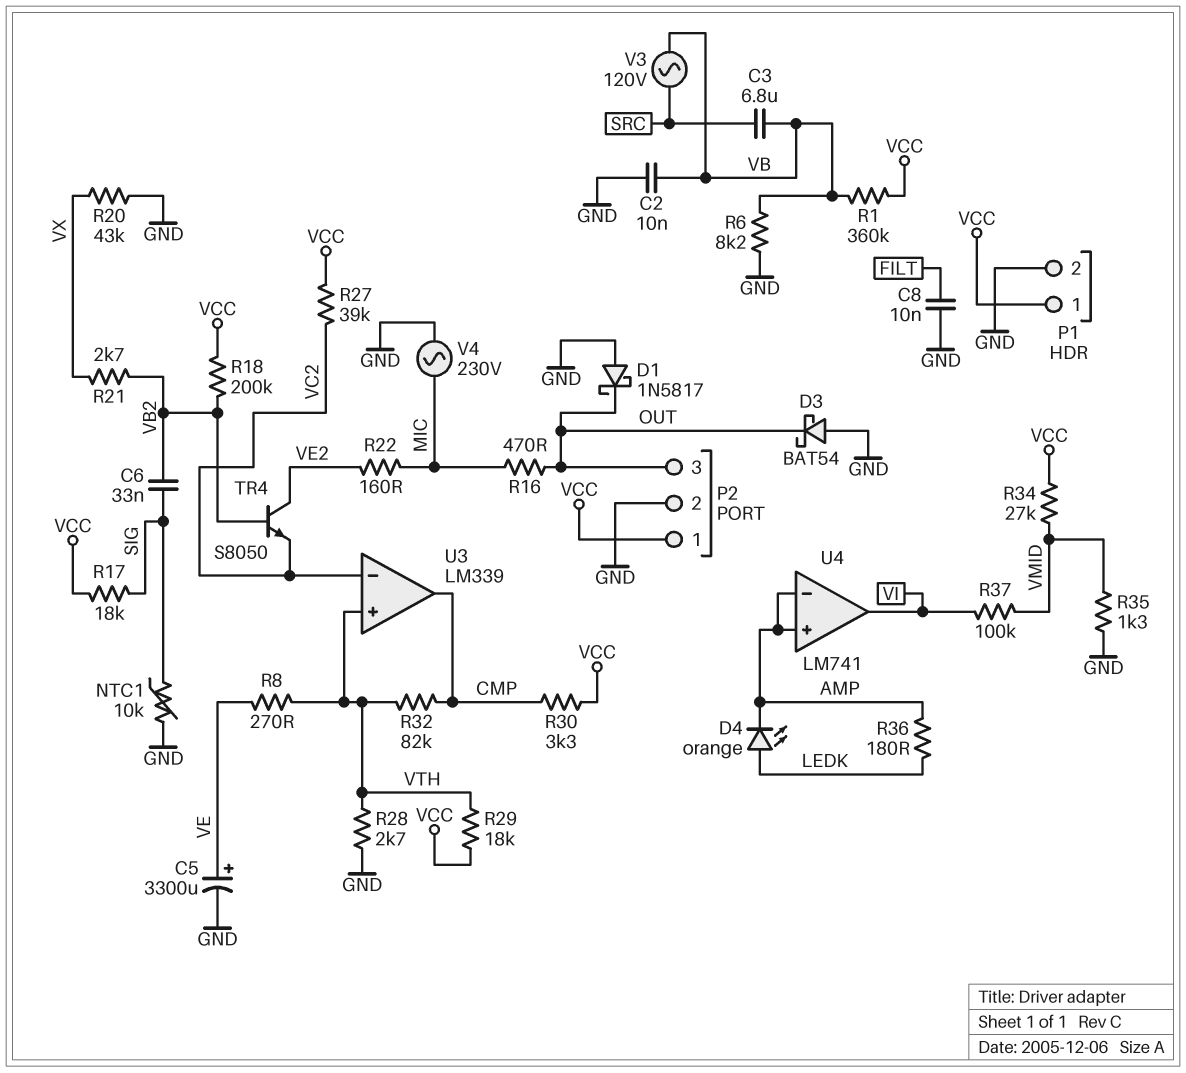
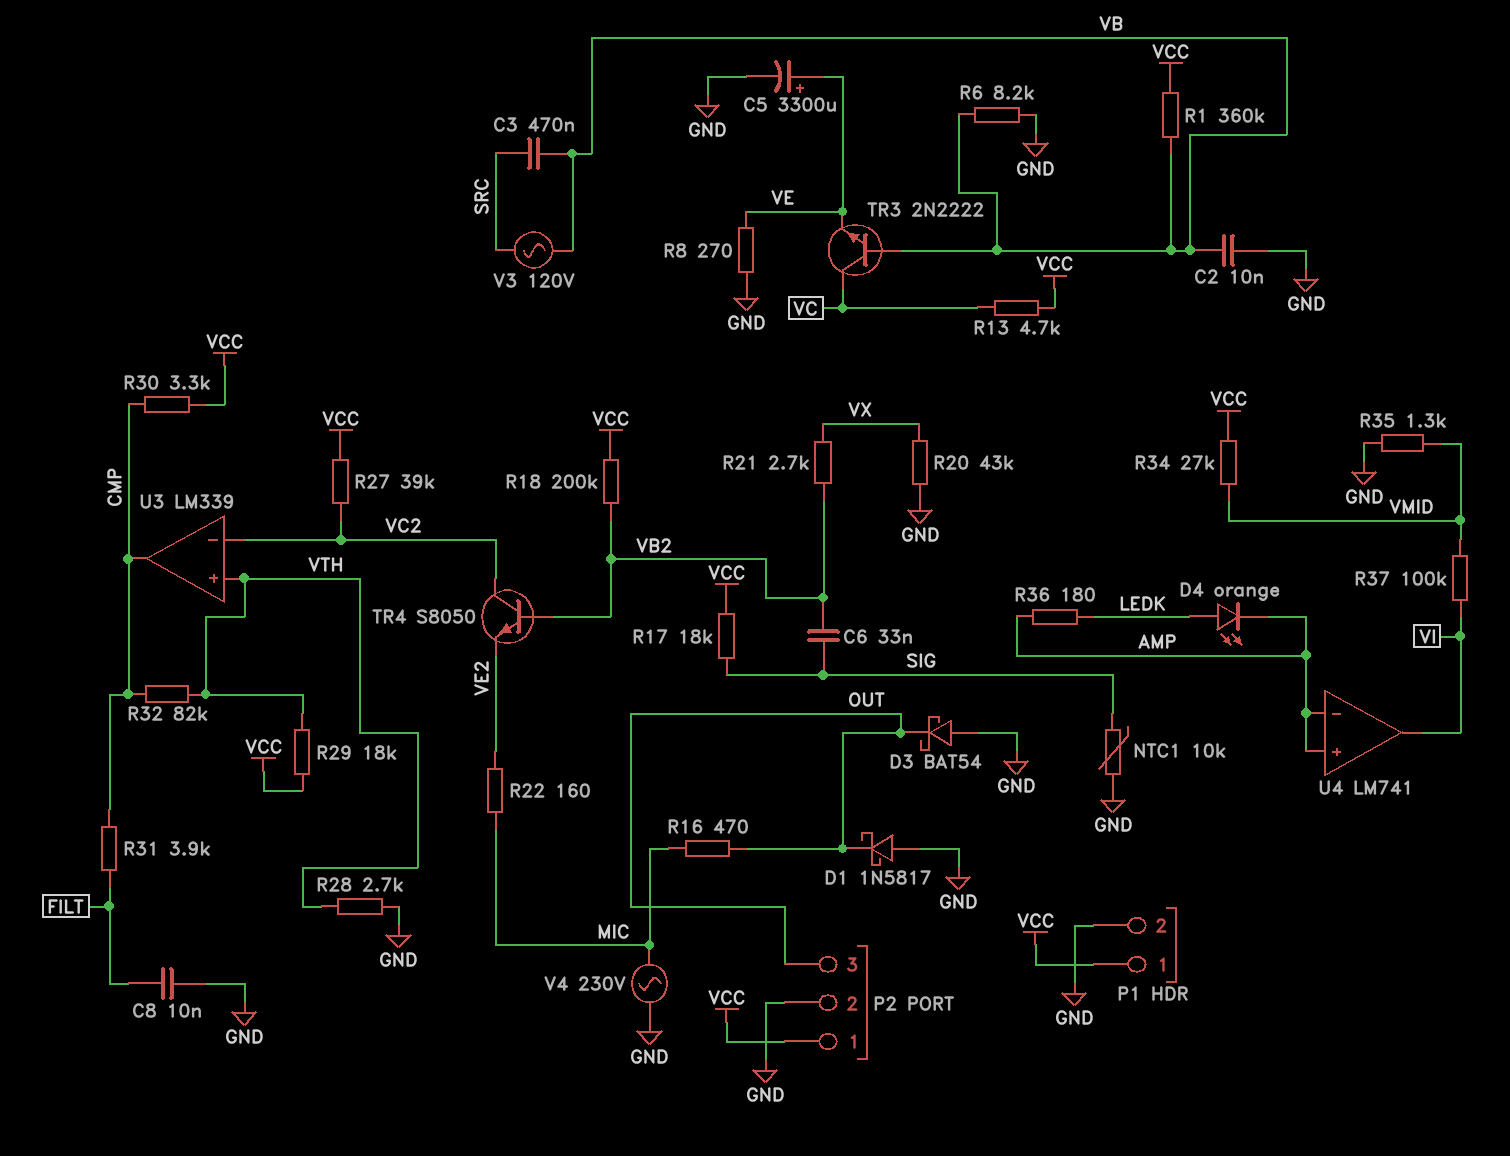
C3: 6.8uF (SRC, VB) -> 470nF (SRC, VB)
R8: 270 (VE, VTH) -> 270 (GND, VE)
R13: none -> 4.7k (VC, VCC)
R31: none -> 3.9k (CMP, FILT)
TR3: none -> NPN 2N2222 (B VB, C VC, E VE)
TR4: NPN S8050 (B VB2, C VE2, E VC2) -> NPN S8050 (B VB2, C VC2, E VE2)

